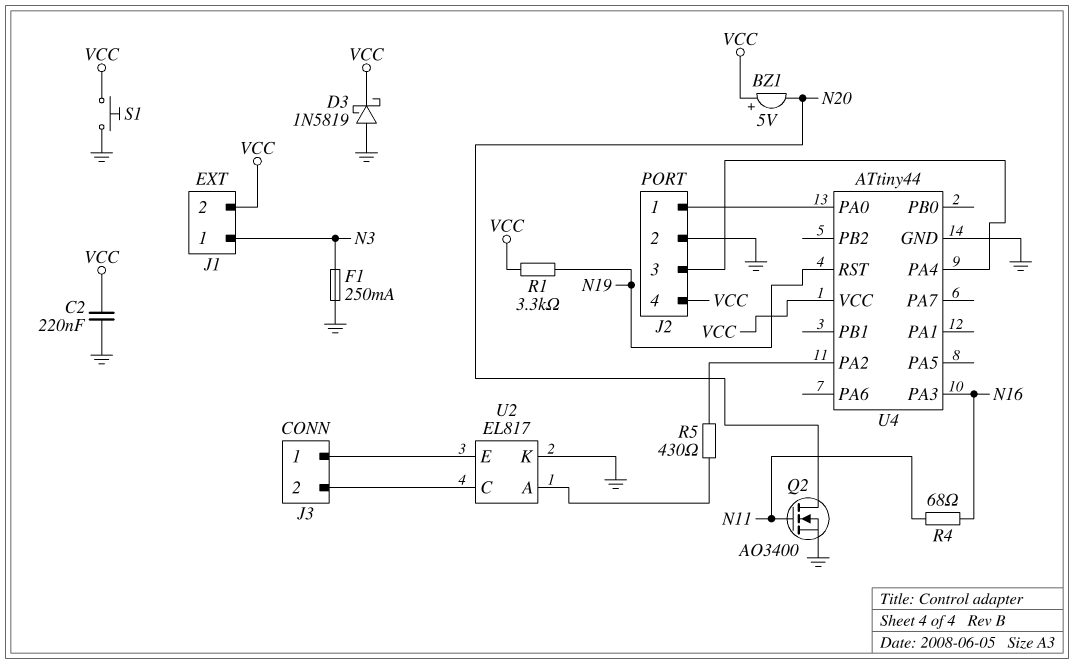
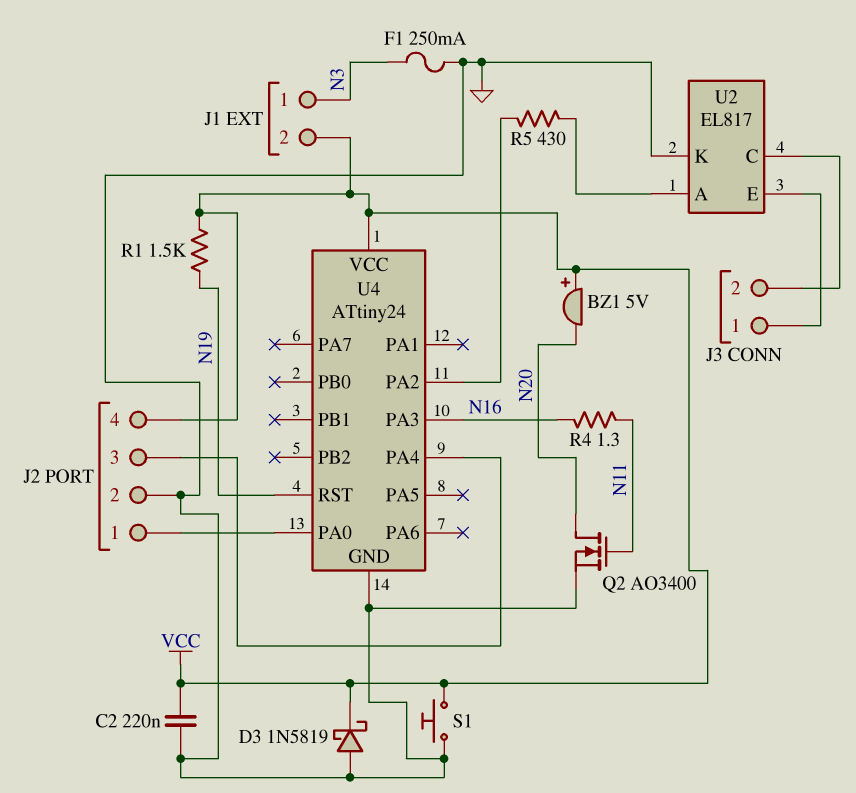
R1: 3.3k (N19, VCC) -> 1.5k (N19, VCC)
R4: 68 (N11, N16) -> 1.3 (N11, N16)
U4: ATtiny44 -> ATtiny24

